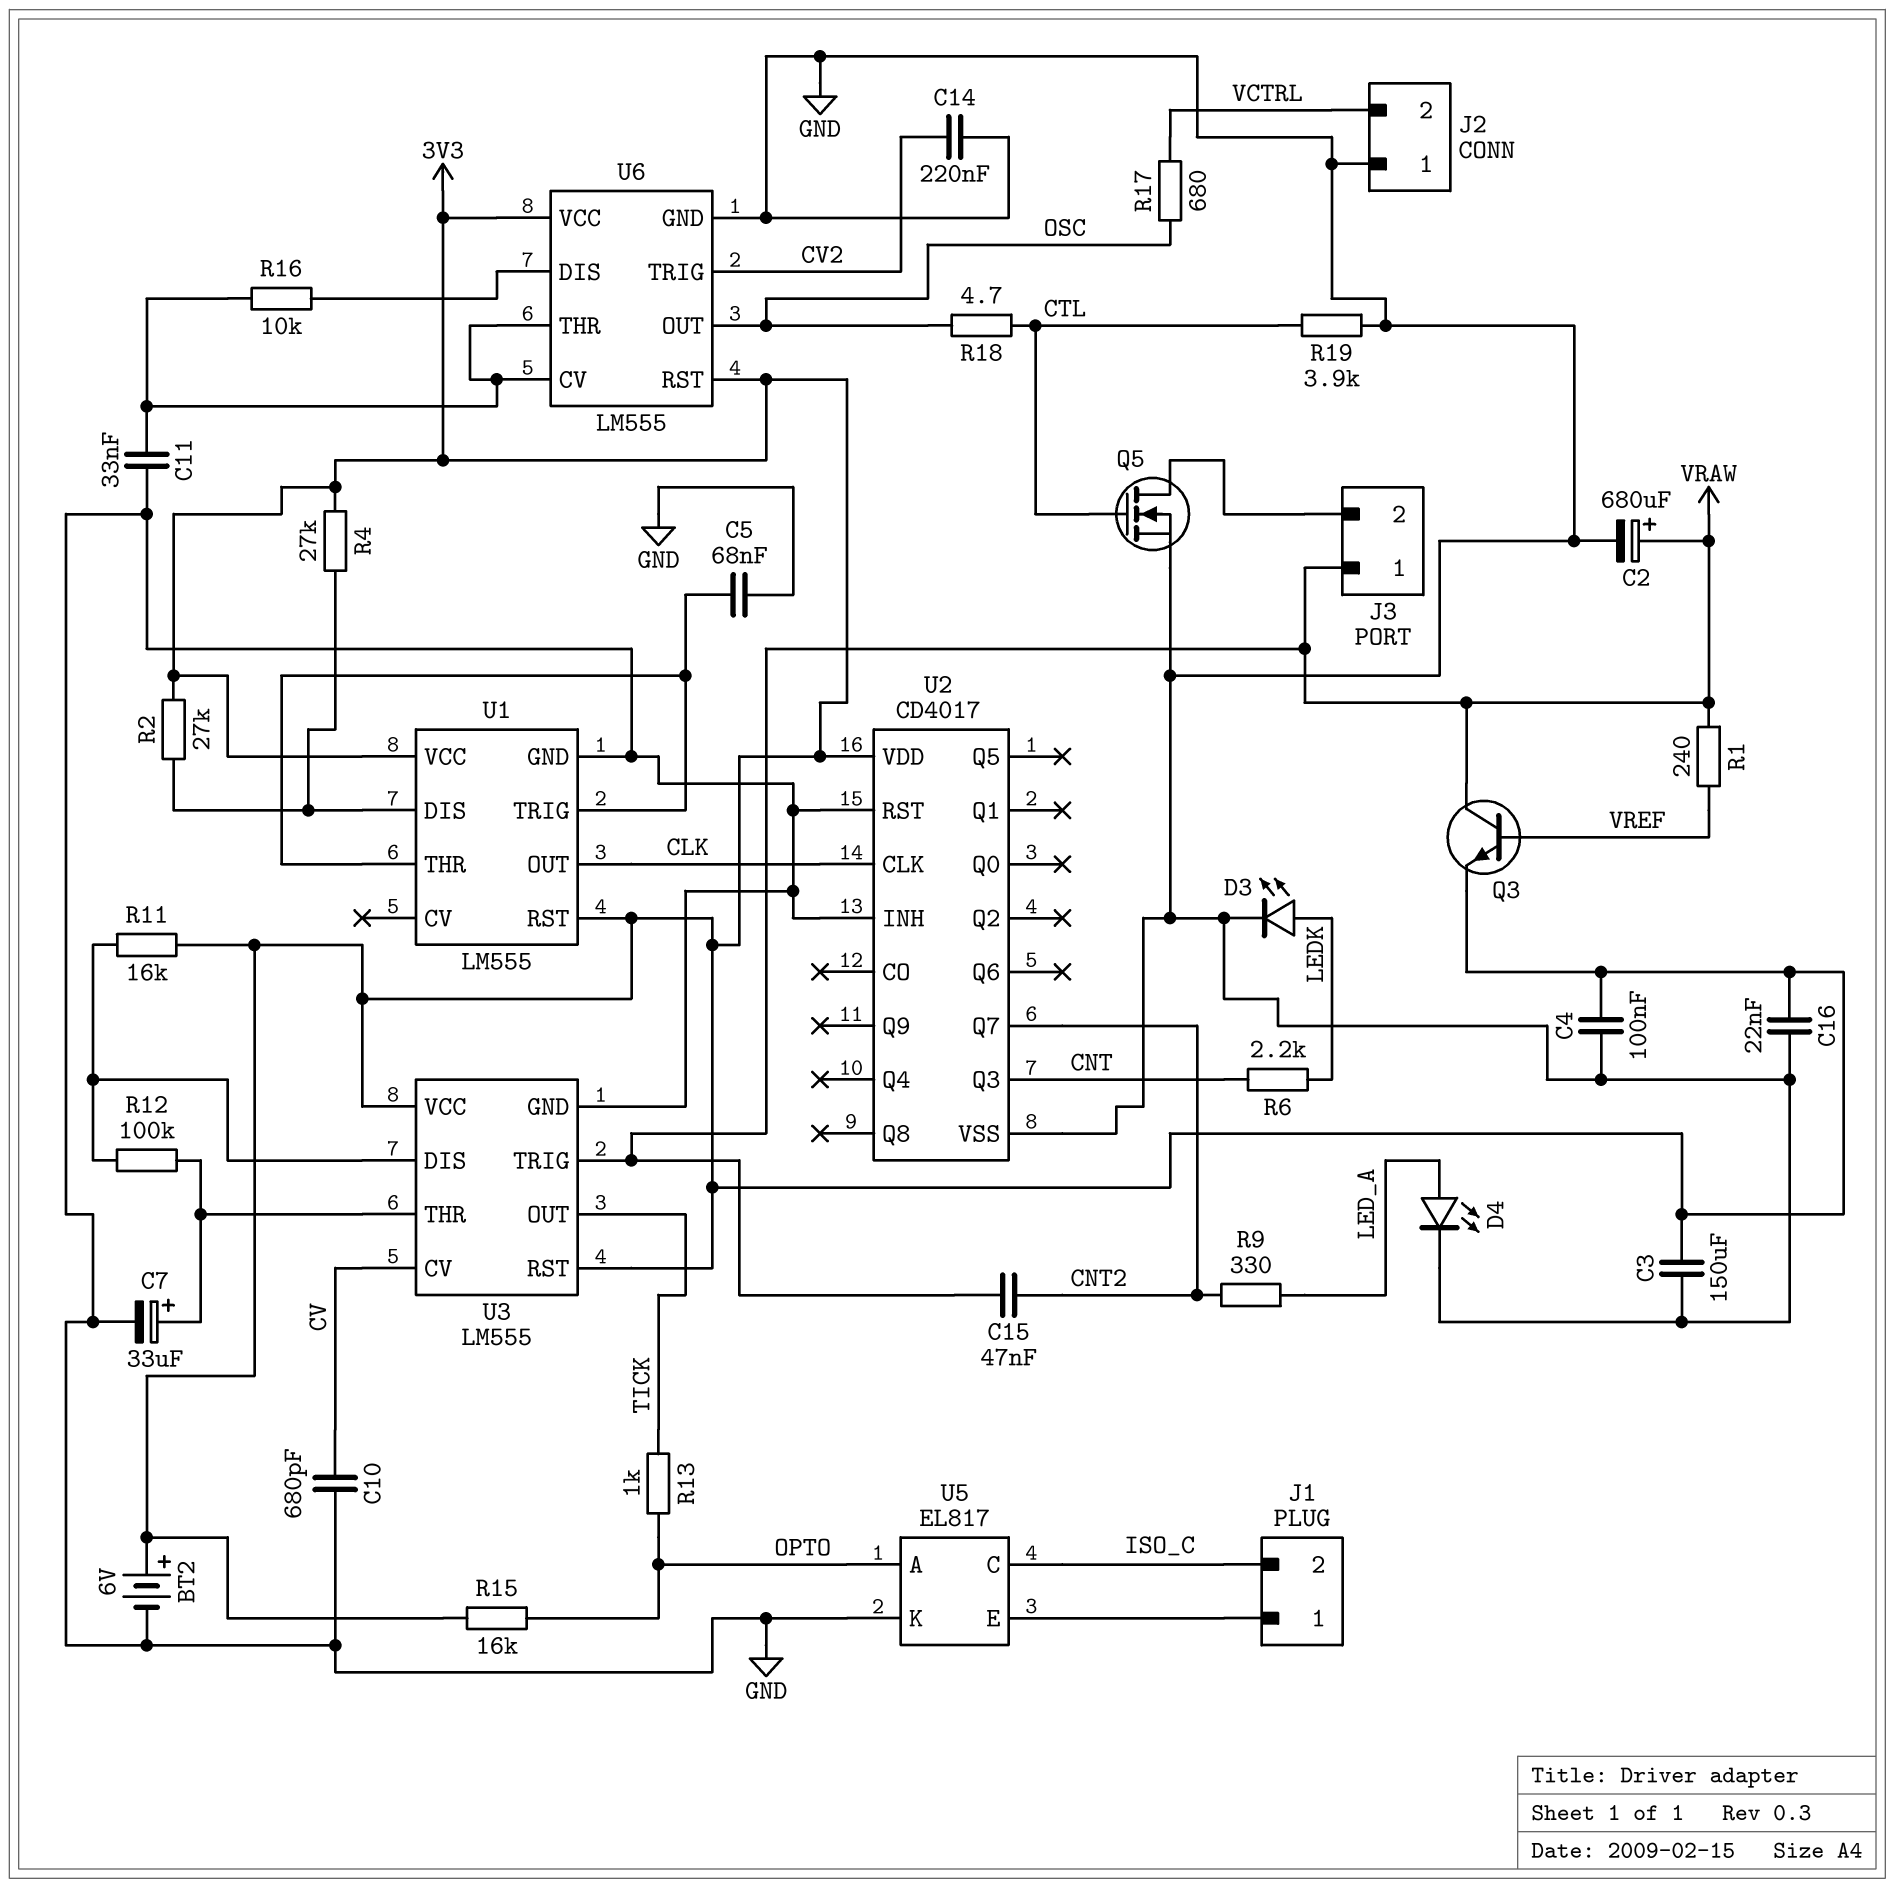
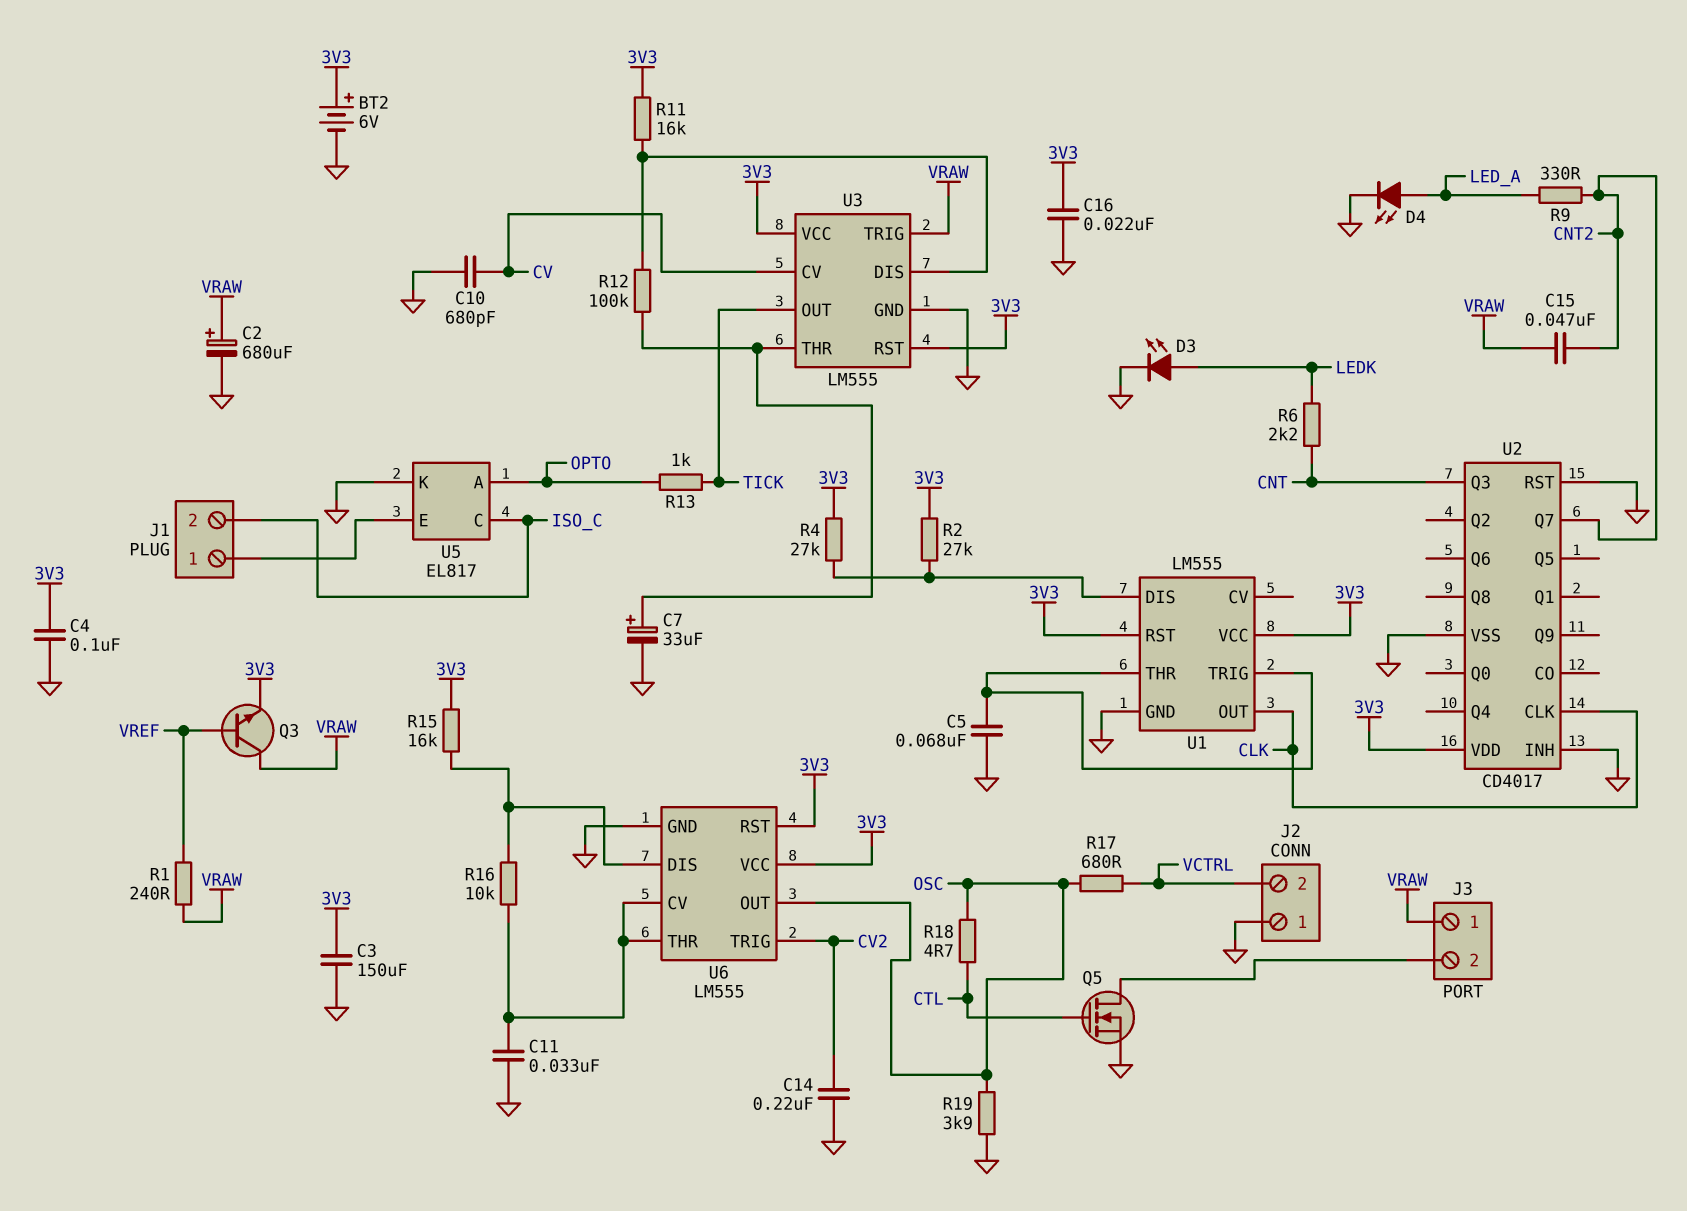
R15: 16k (3V3, OPTO) -> 16k (3V3, U6/DIS)
R19: 3.9k (CTL, GND) -> 3.9k (GND, OSC)

